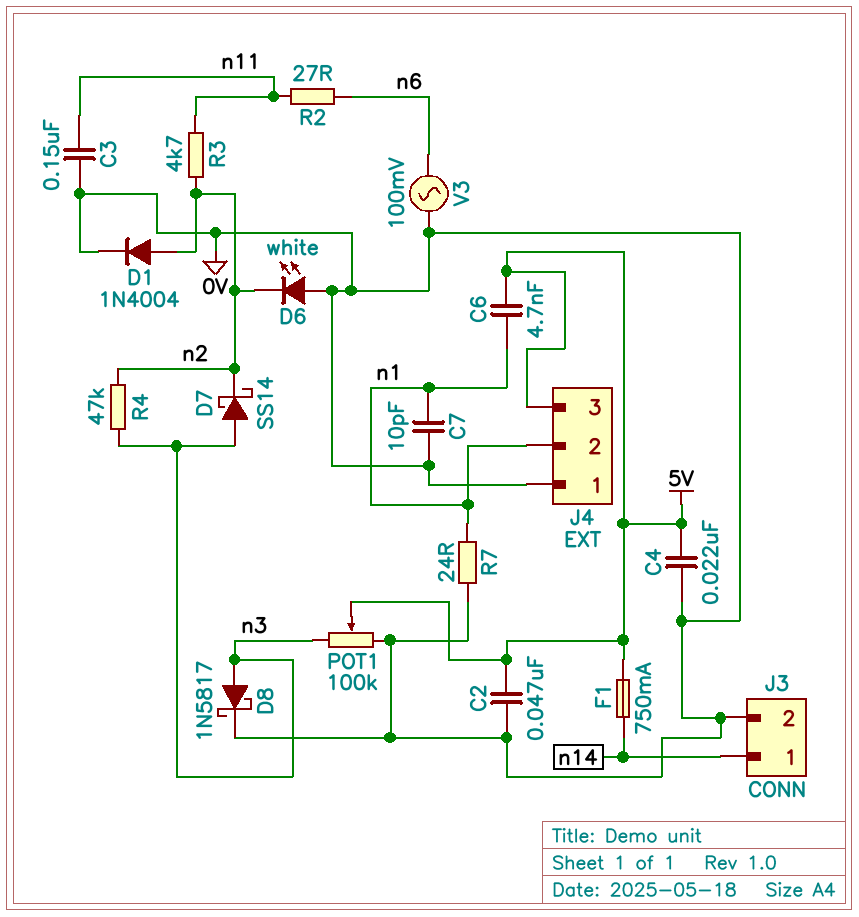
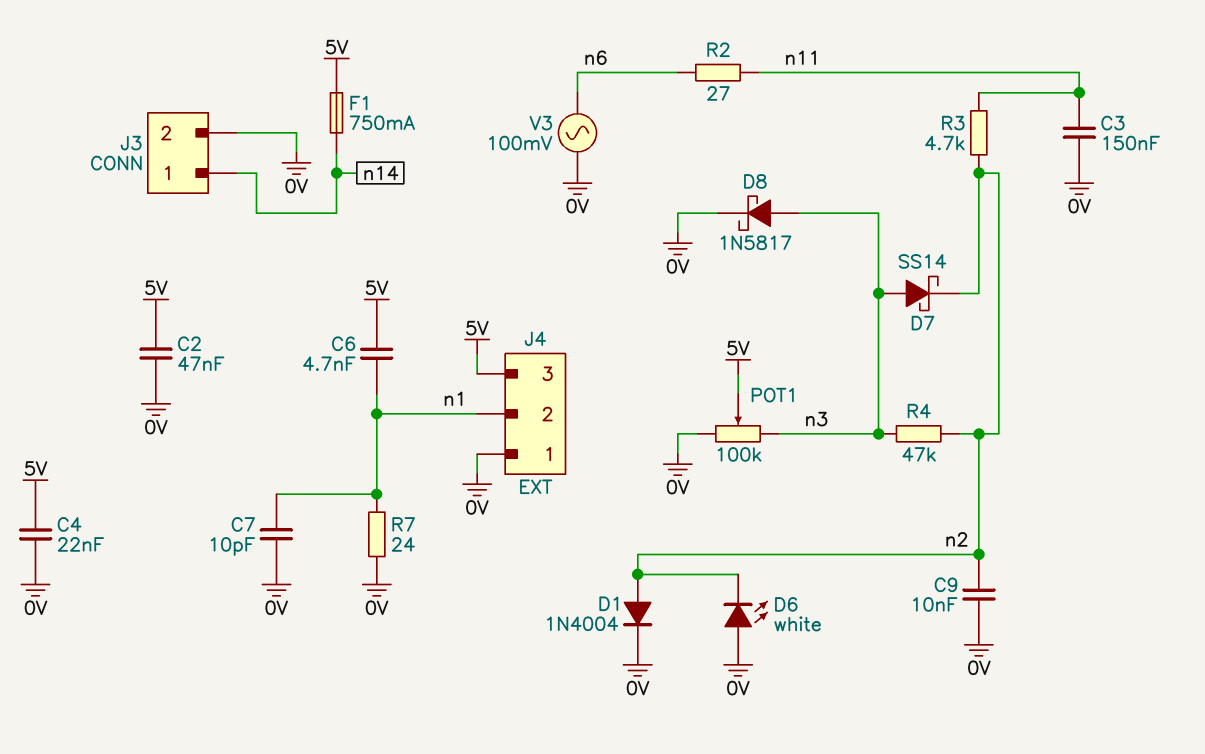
C9: none -> 10nF (0V, n2)

